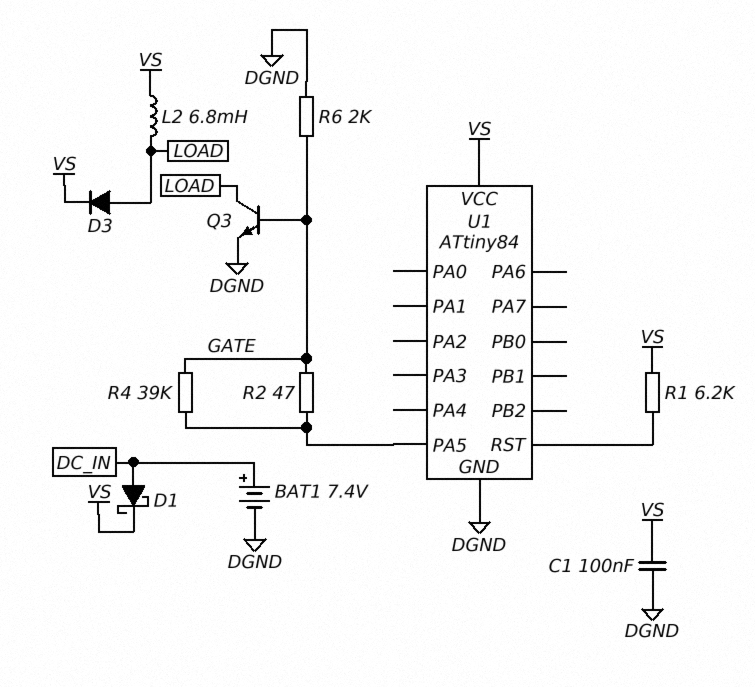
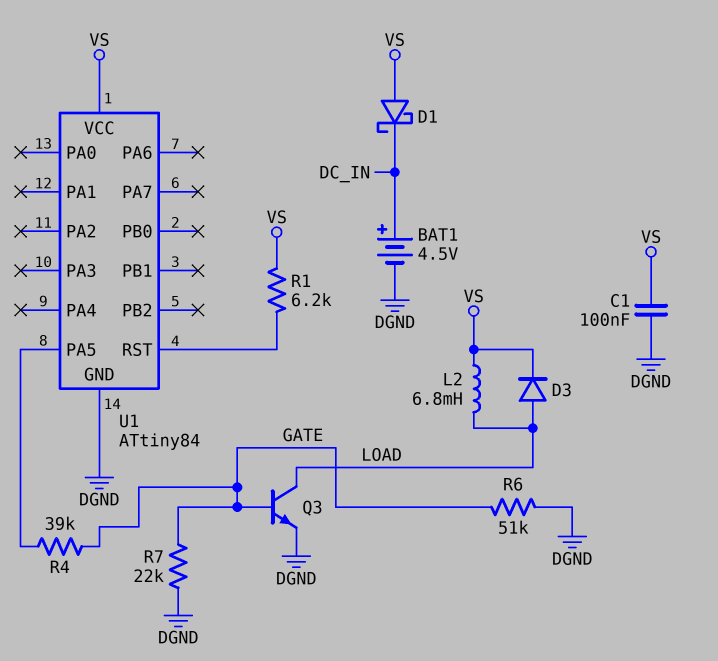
BAT1: 7.4V (plus DC_IN, minus DGND) -> 4.5V (plus DC_IN, minus DGND)
D1: schottky (A DC_IN, K VS) -> schottky (A VS, K DC_IN)
R2: 47 (GATE, U1/PA5) -> none
R6: 2k (DGND, GATE) -> 51k (DGND, GATE)
R7: none -> 22k (DGND, GATE)

